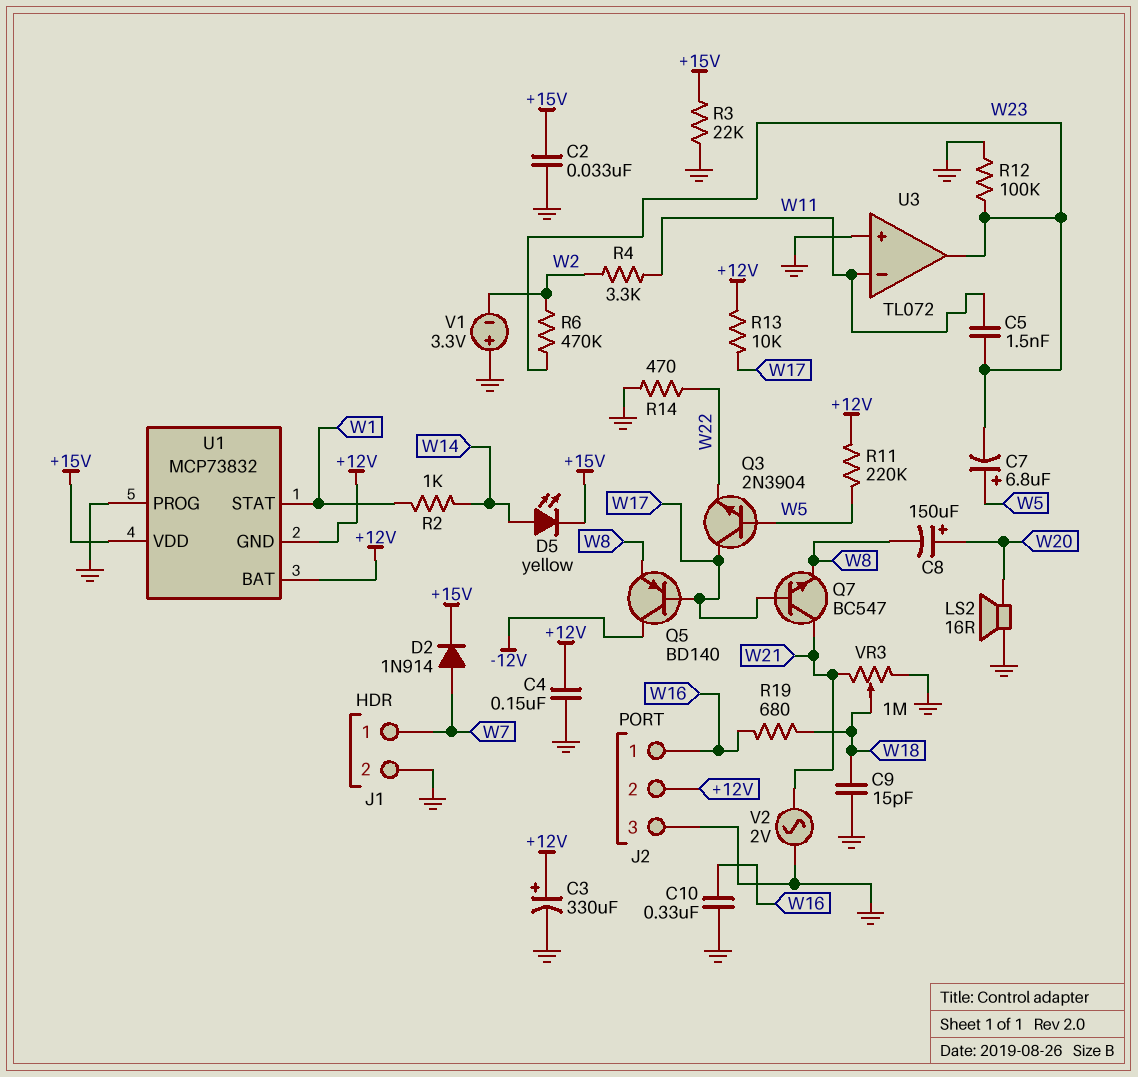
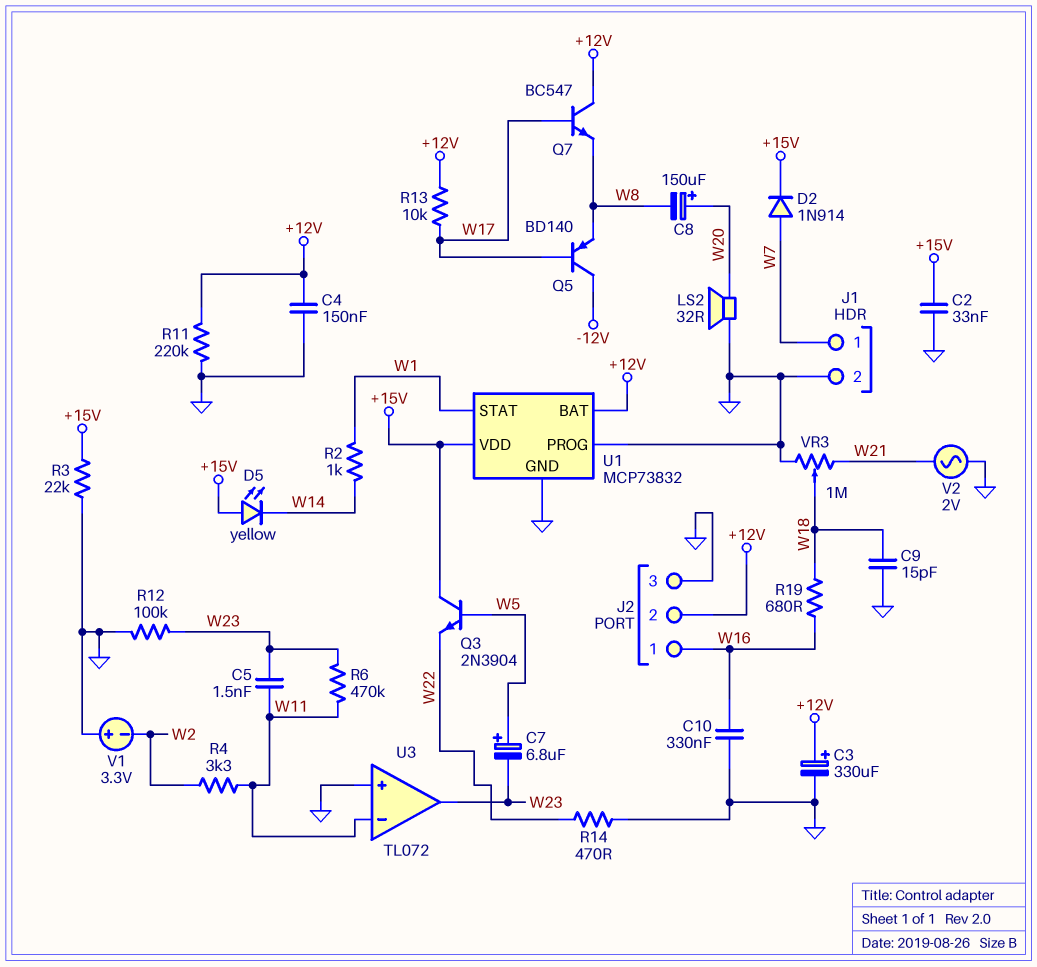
D5: LED yellow (A W14, K +15V) -> LED yellow (A +15V, K W14)
LS2: speaker 16R (GND, W20) -> speaker 32R (GND, W20)
Q3: NPN 2N3904 (B W5, C W17, E W22) -> NPN 2N3904 (B W5, C +15V, E W22)
Q7: NPN BC547 (B W17, C W21, E W8) -> NPN BC547 (B W17, C +12V, E W8)
R6: 470k (W2, W23) -> 470k (W11, W23)
R11: 220k (+12V, W5) -> 220k (+12V, GND)
U1 pin GND: +12V -> GND

